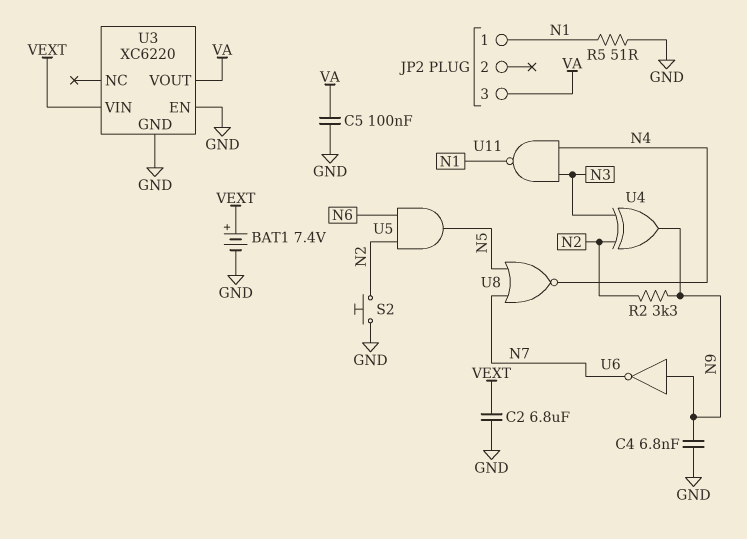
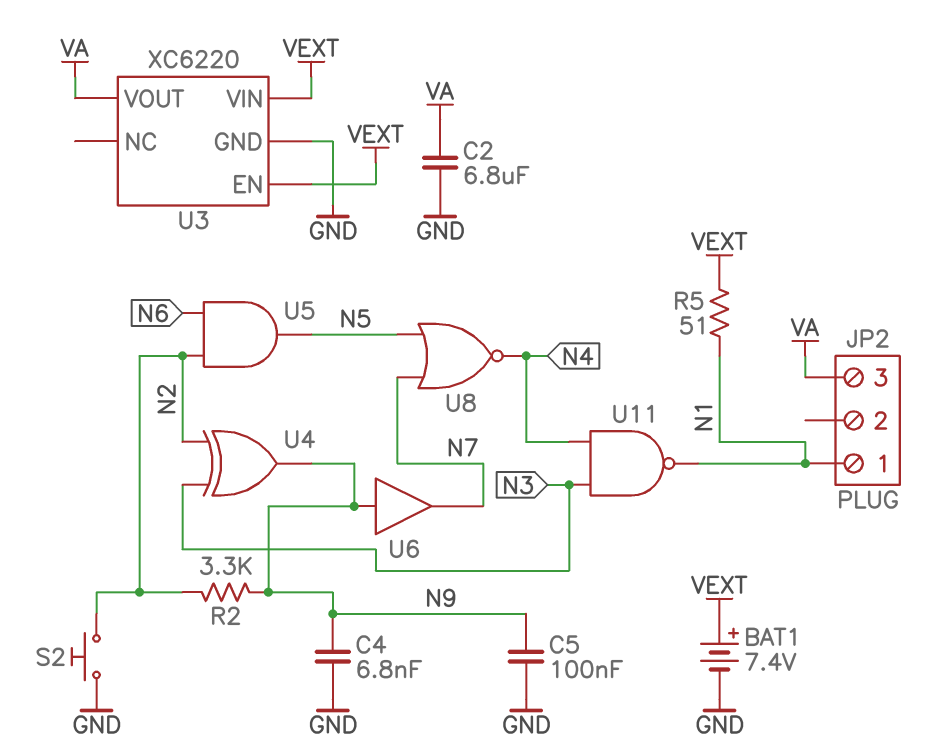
C2: 6.8uF (GND, VEXT) -> 6.8uF (GND, VA)
C5: 100nF (GND, VA) -> 100nF (GND, N9)
R5: 51 (GND, N1) -> 51 (N1, VEXT)
U3 pin EN: GND -> VEXT
U6: NOT (in N9, out N7) -> buffer (in N9, out N7)

